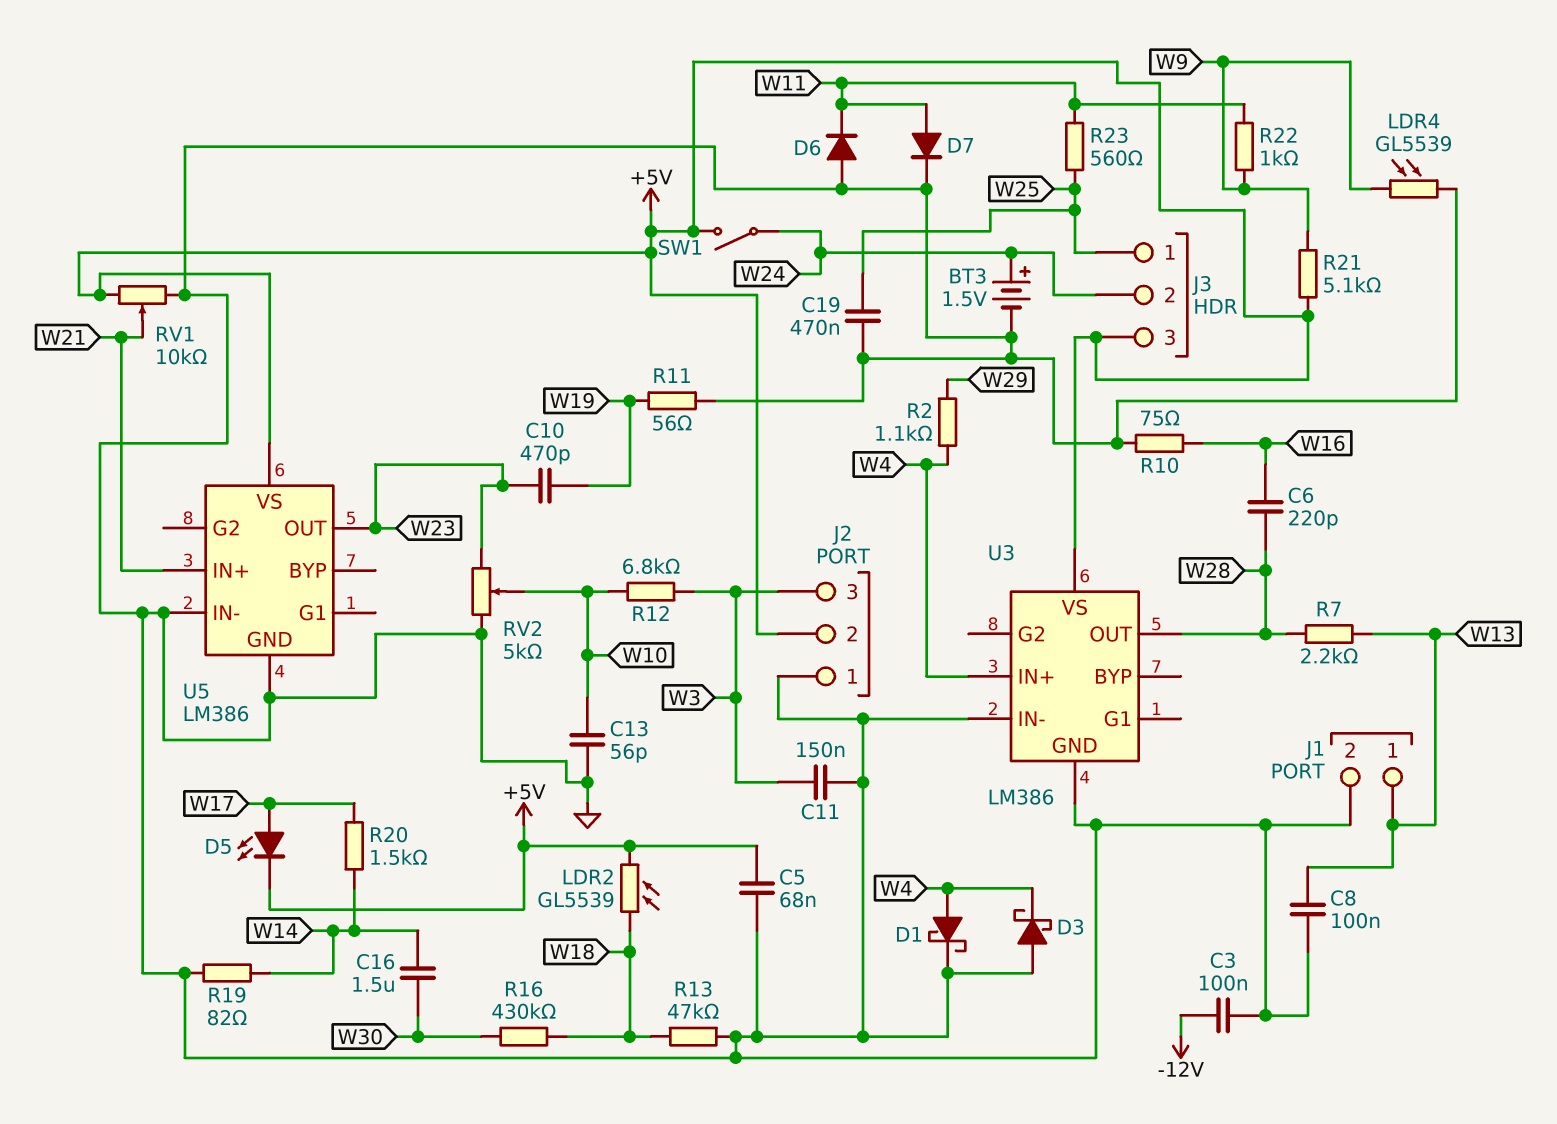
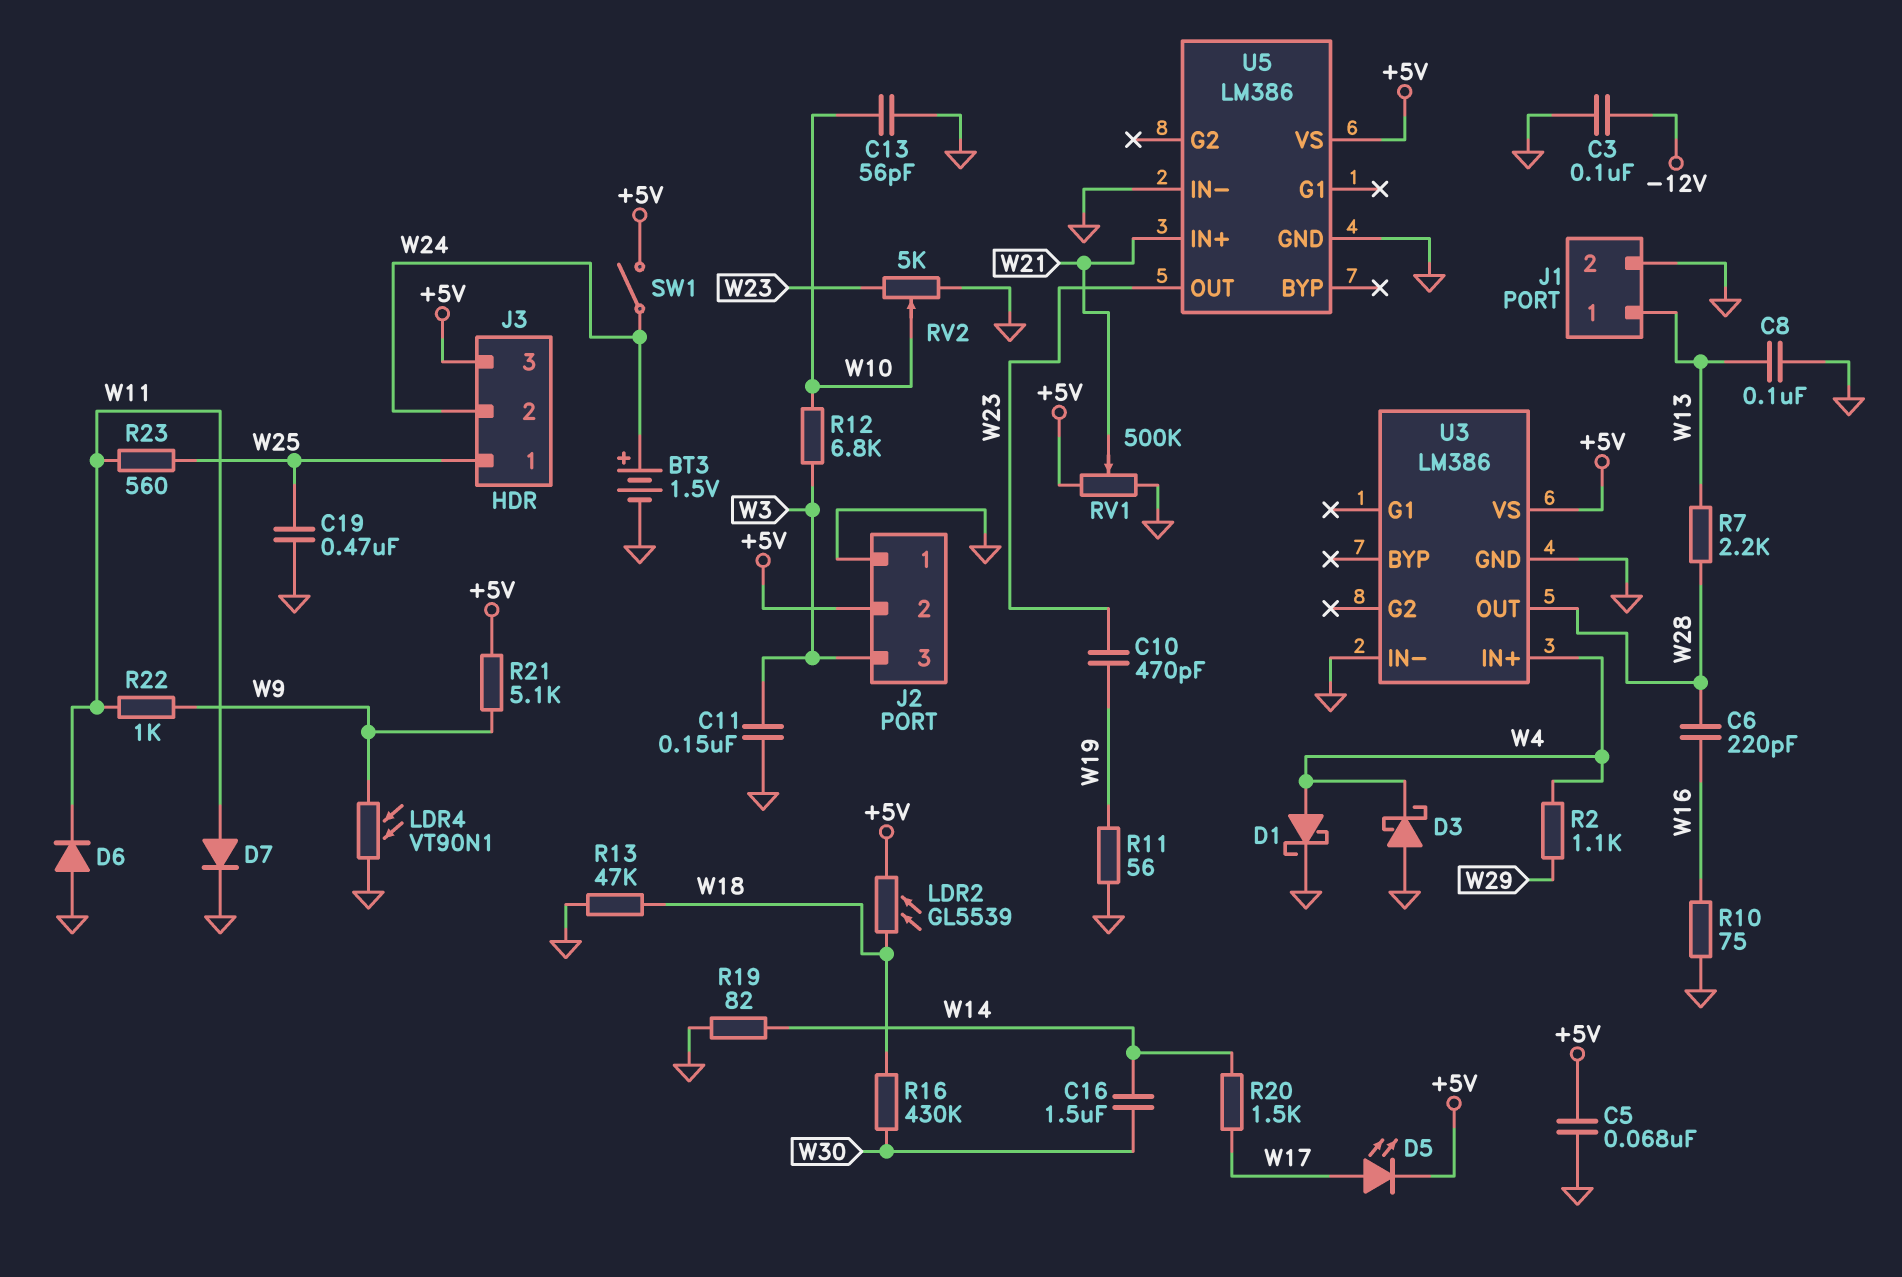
LDR4: GL5539 (GND, W9) -> VT90N1 (GND, W9)
RV1: 10k (+5V, GND, wiper W21) -> 500k (+5V, GND, wiper W21)

